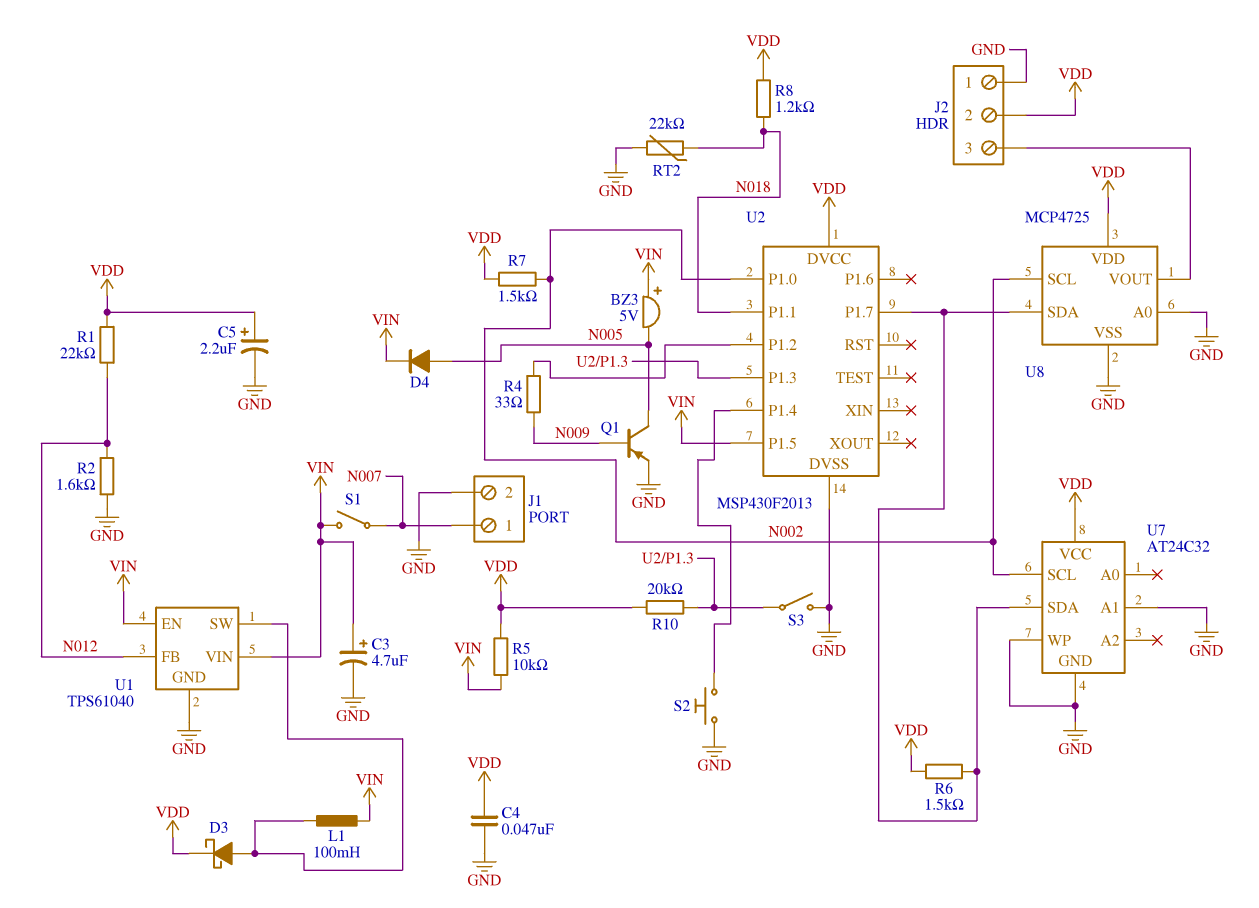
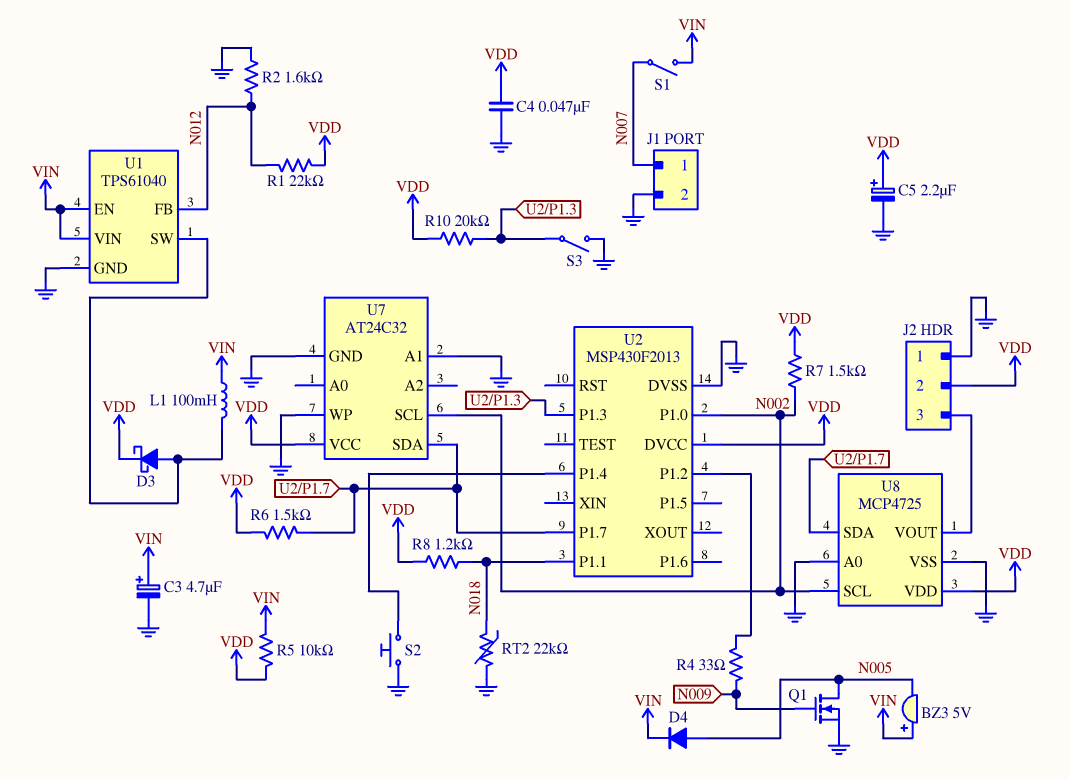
Q1: PNP (B N009, C N005, E GND) -> NMOS (G N009, D N005, S GND)
U2 pin P1.5: VIN -> none

